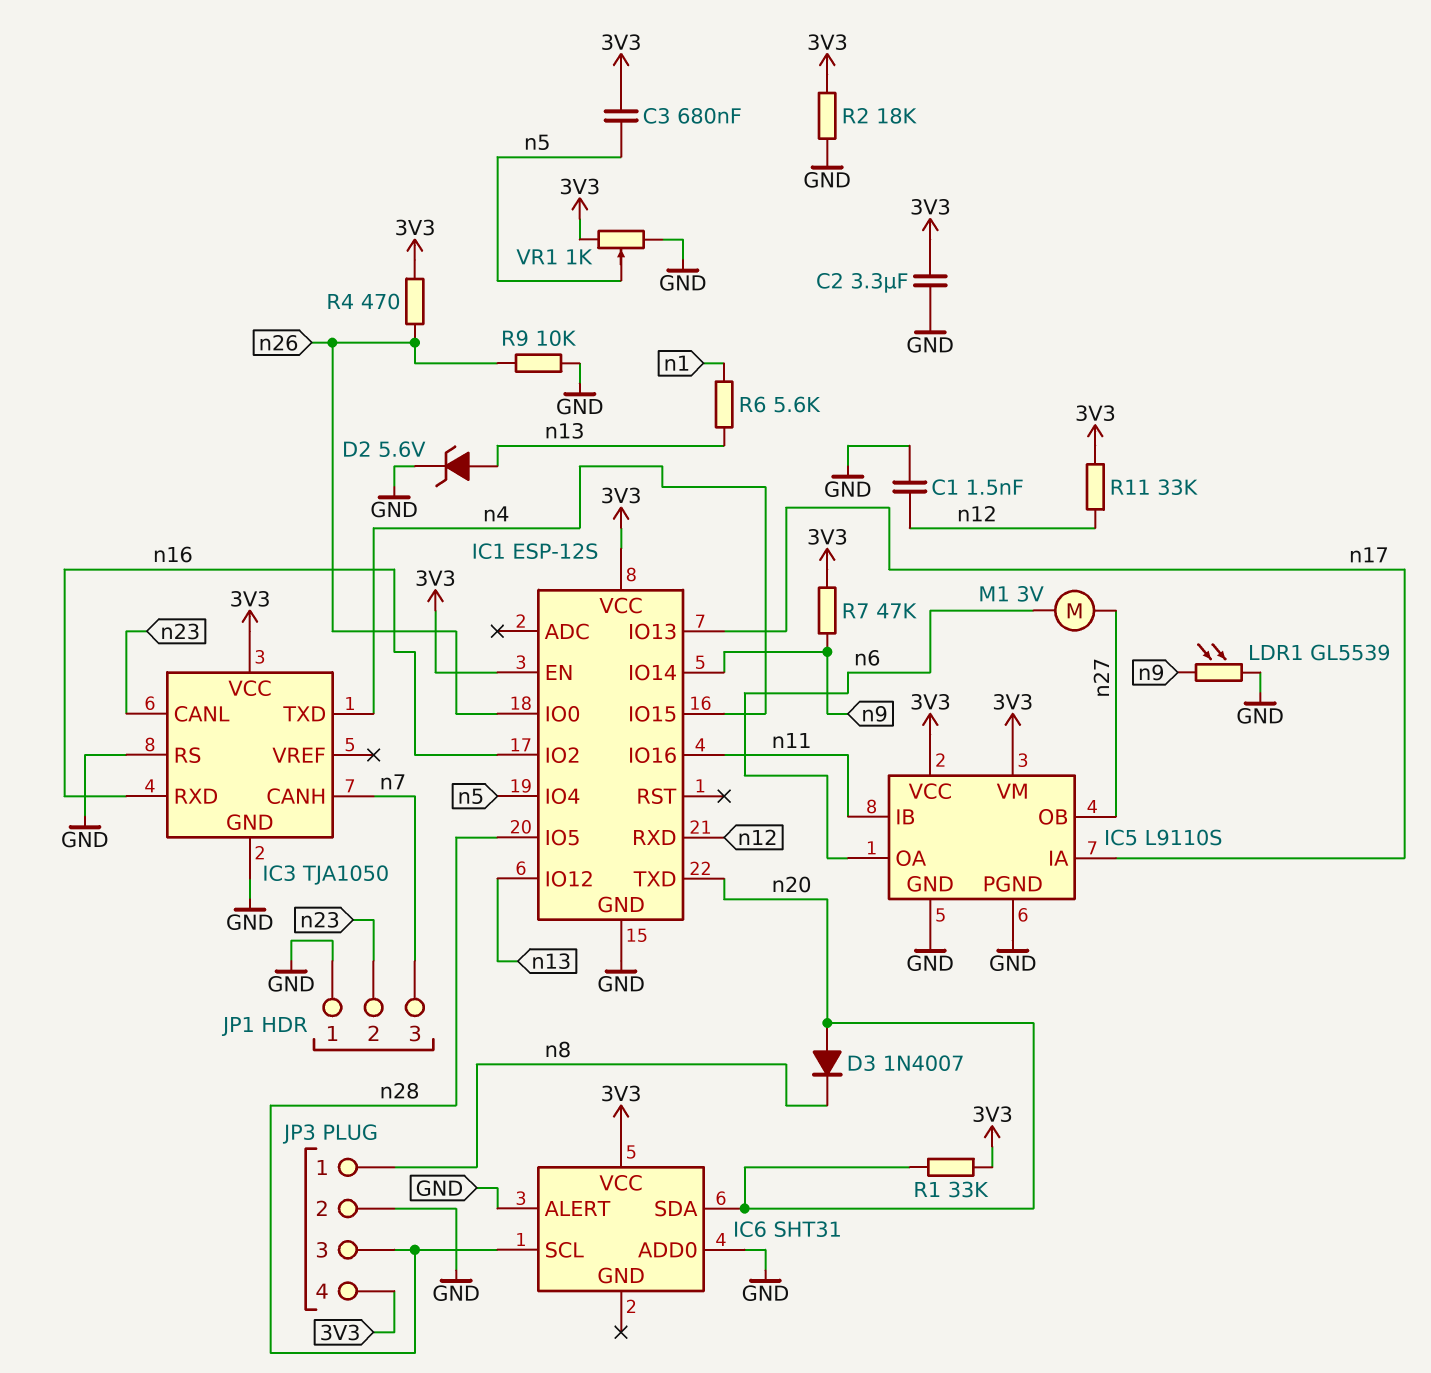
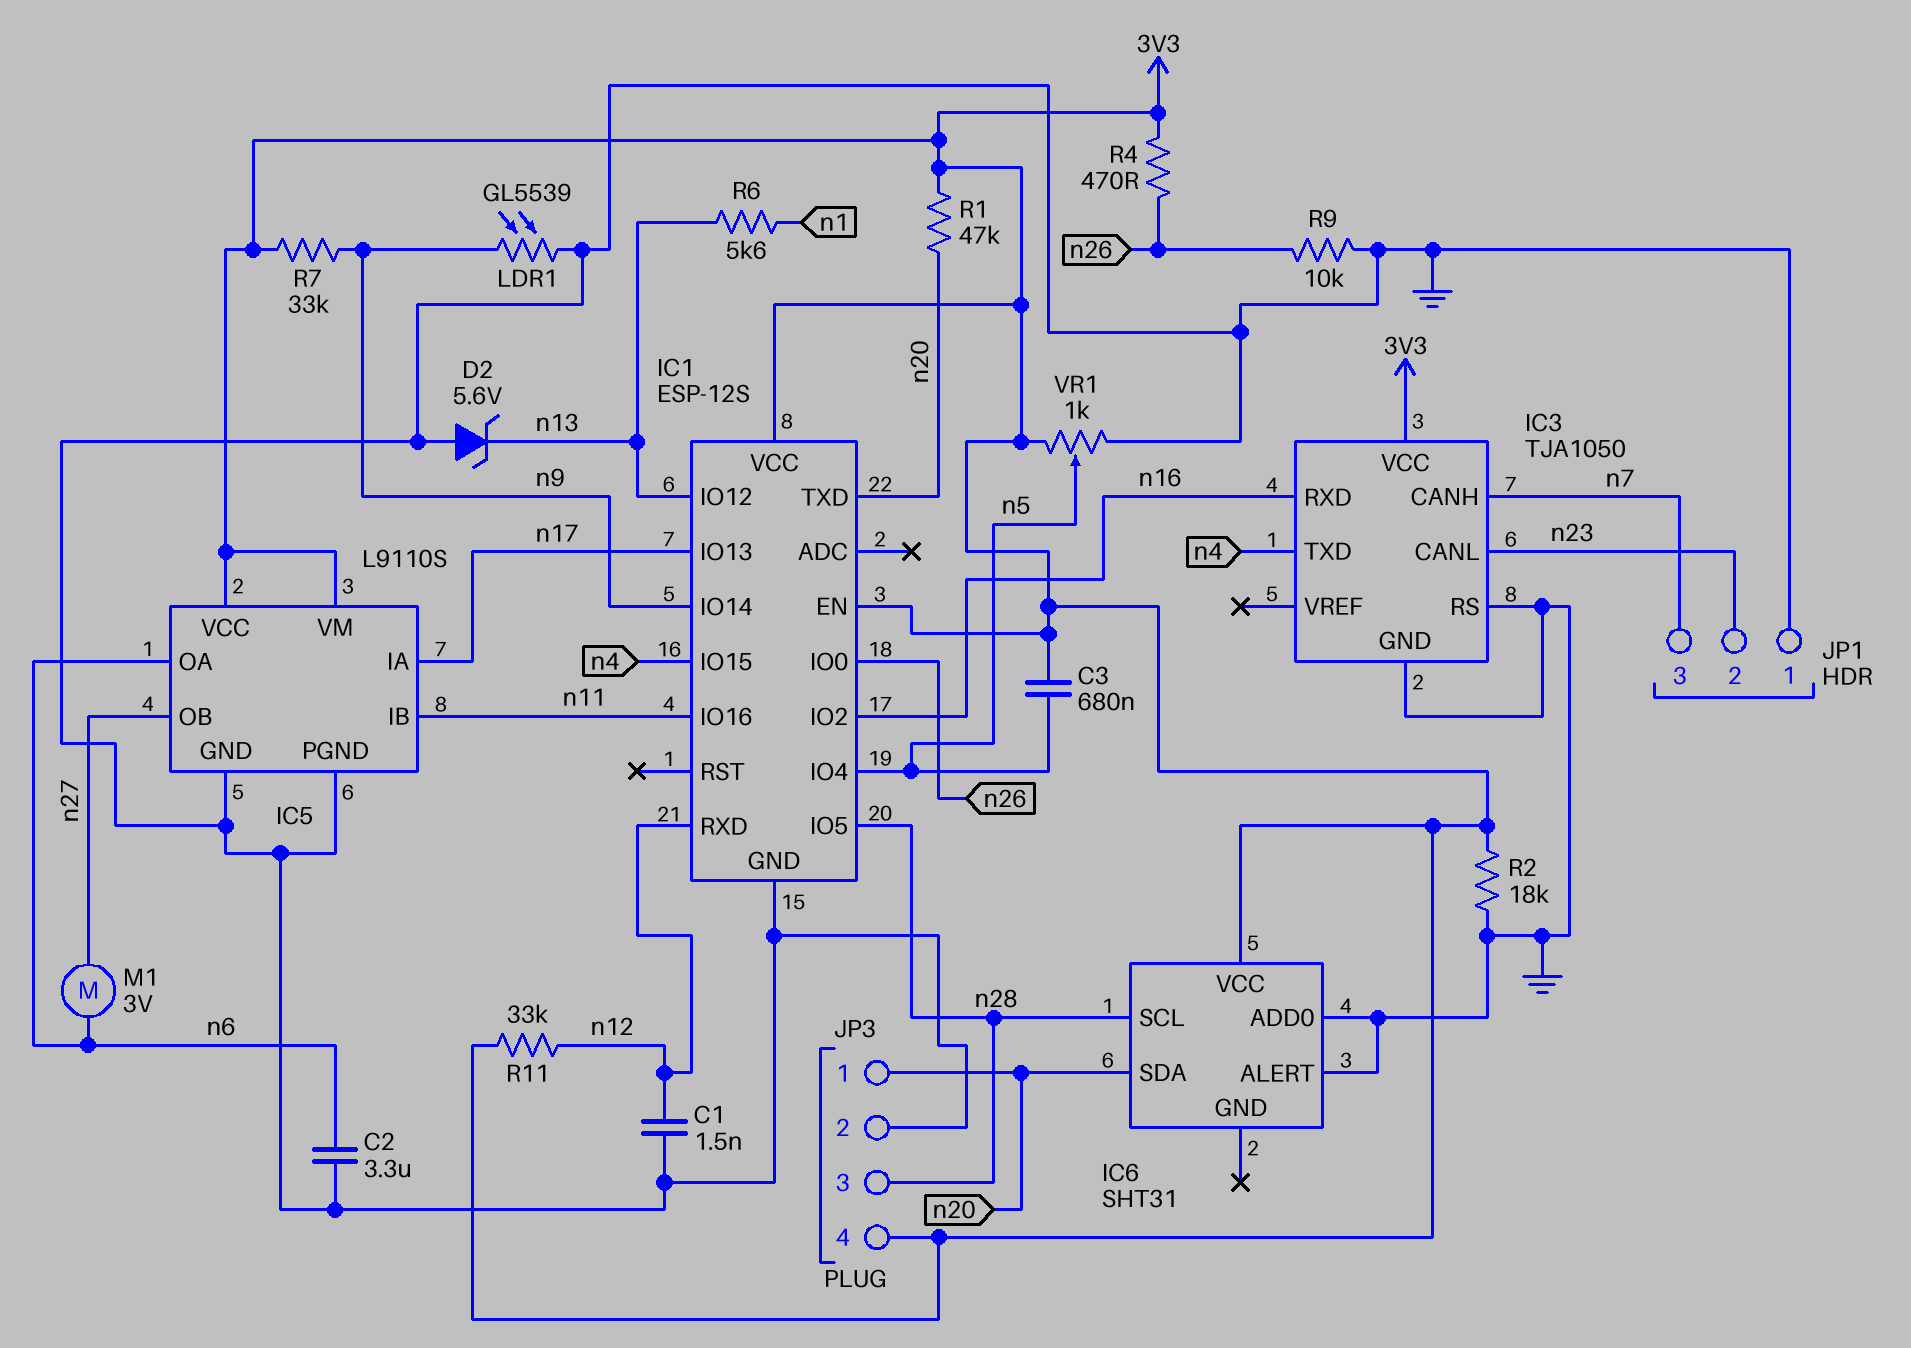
C2: 3.3uF (3V3, GND) -> 3.3uF (GND, n6)
D2: zener 5.6V (A n13, K GND) -> zener 5.6V (A GND, K n13)
D3: diode 1N4007 (A n20, K n8) -> none
JP3 pin 1: n8 -> n20
R1: 33k (3V3, n20) -> 47k (3V3, n20)
R7: 47k (3V3, n9) -> 33k (3V3, n9)

